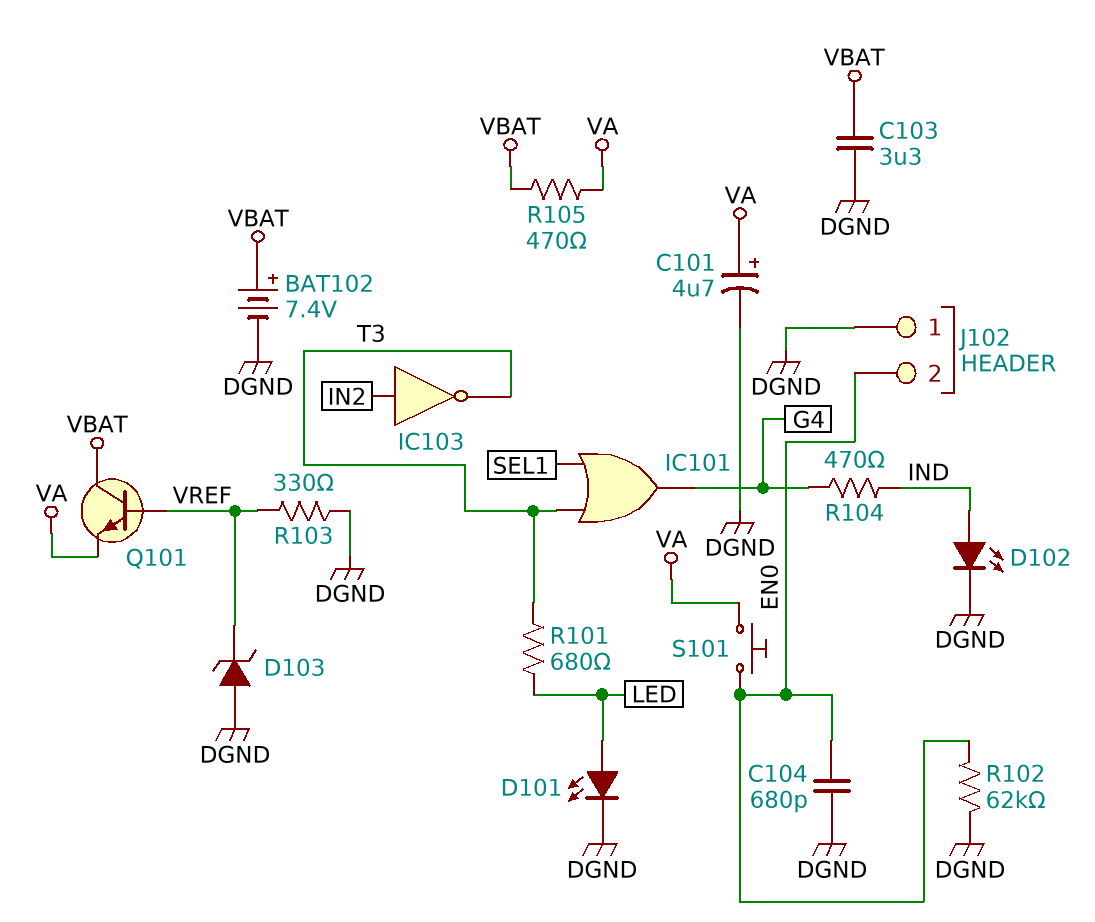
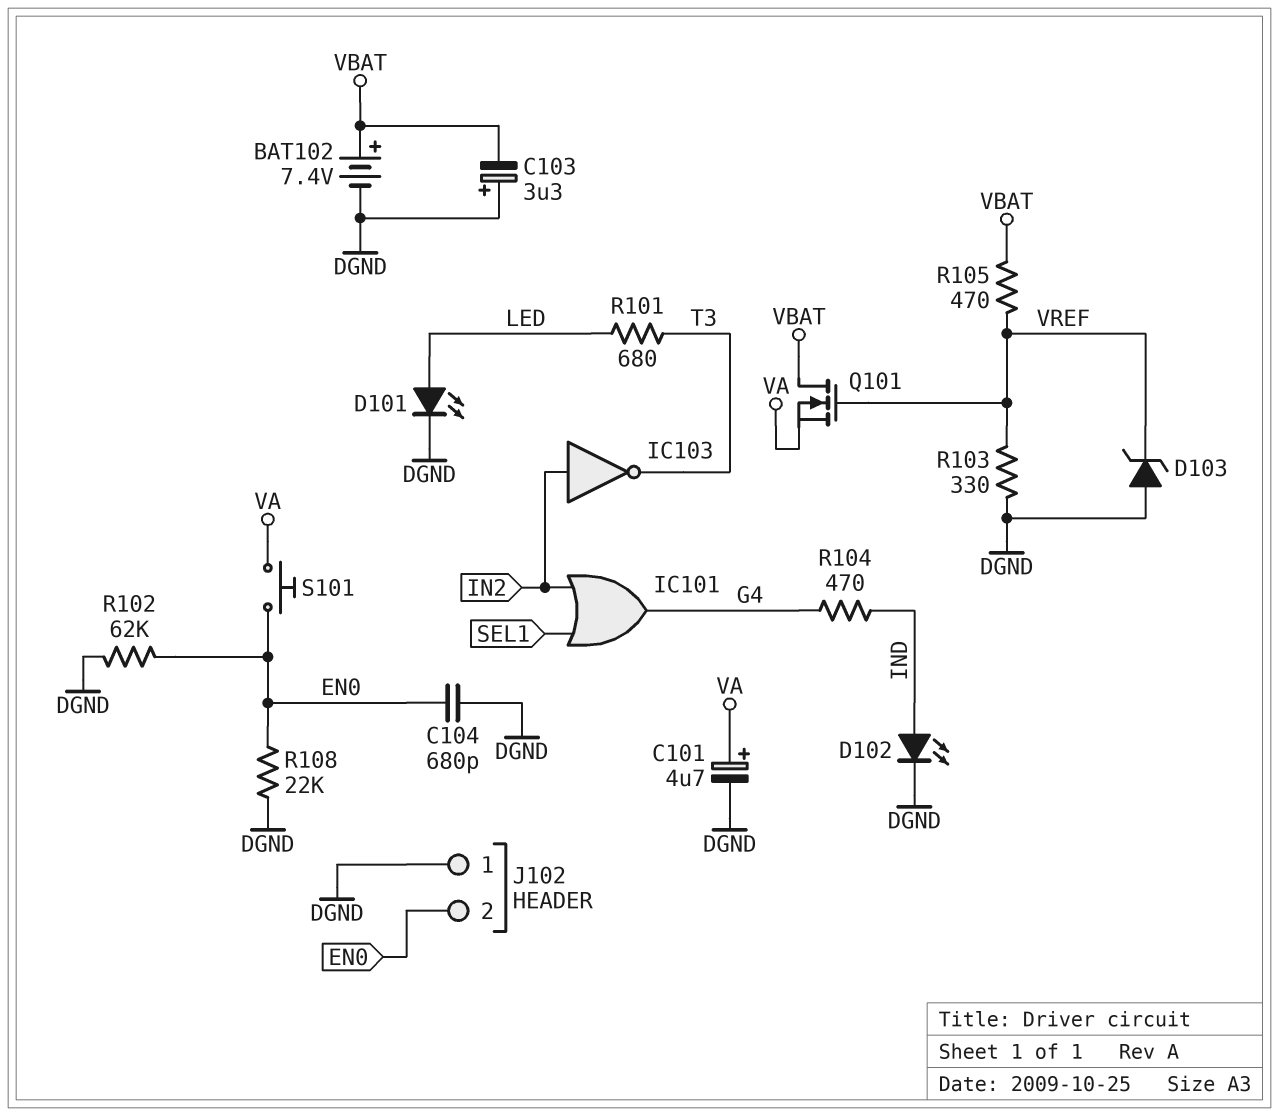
C103: 3.3uF (DGND, VBAT) -> 3.3uF (plus DGND, minus VBAT)
IC101: OR (in SEL1, in T3, out G4) -> OR (in IN2, in SEL1, out G4)
Q101: NPN (B VREF, C VBAT, E VA) -> NMOS (G VREF, D VBAT, S VA)
R105: 470 (VA, VBAT) -> 470 (VBAT, VREF)
R108: none -> 22k (DGND, EN0)

